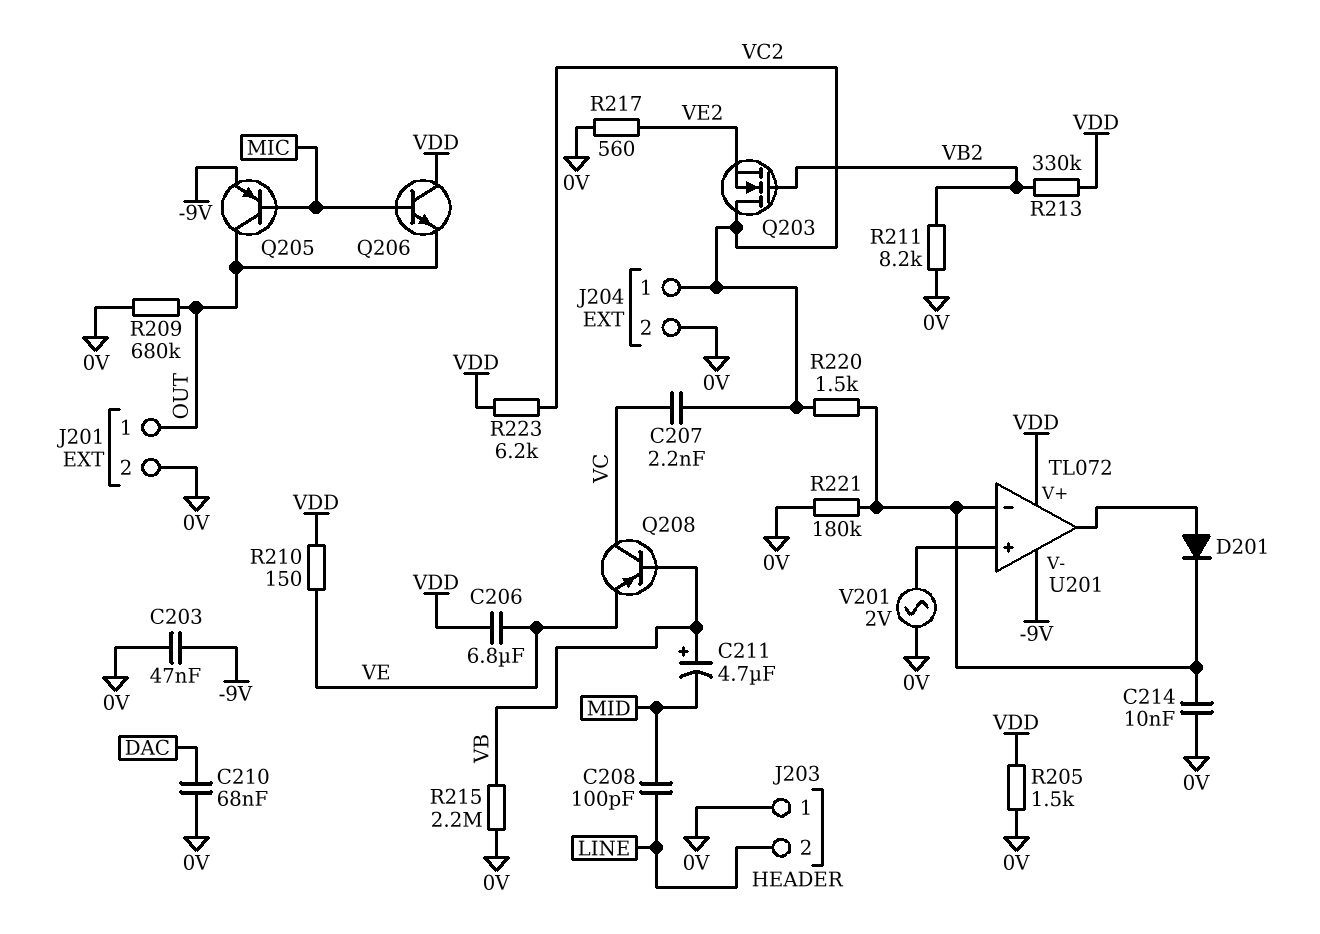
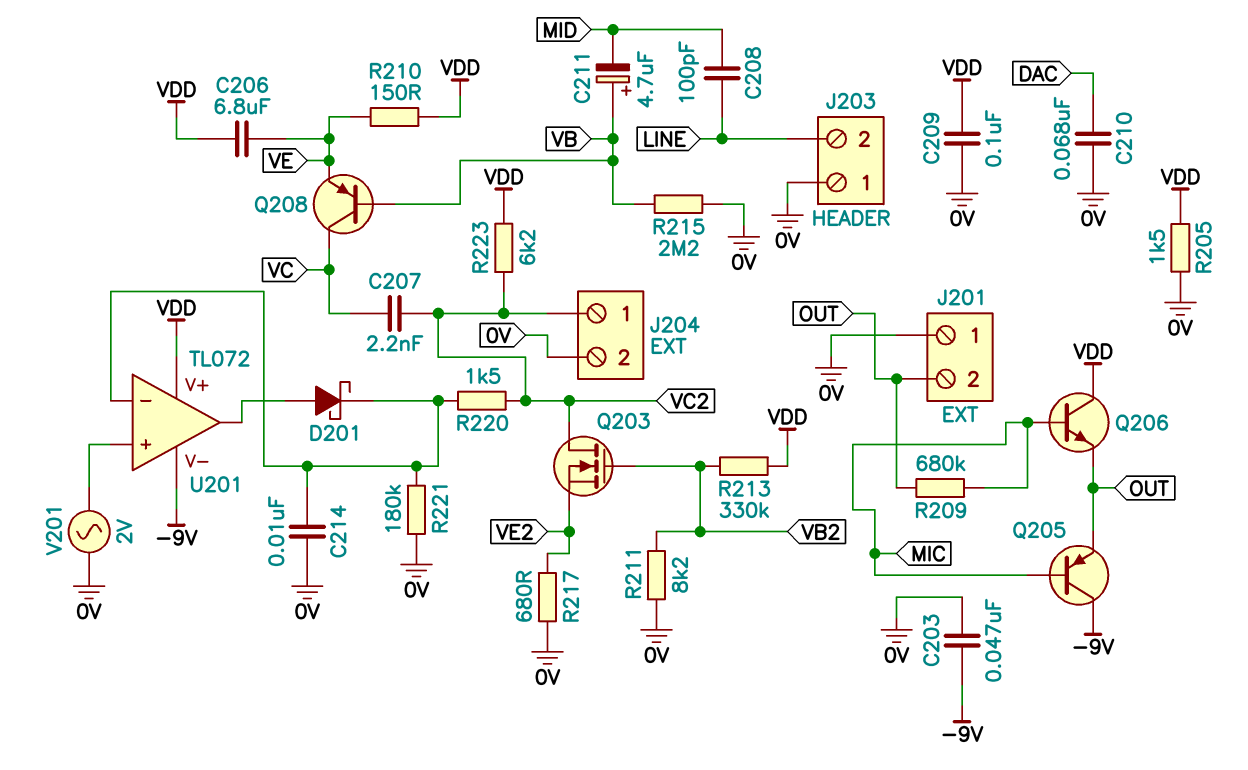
C209: none -> 100nF (0V, VDD)
D201: diode (A U201/out, K U201/in-) -> schottky (A U201/out, K U201/in-)
J201 pin 1: OUT -> 0V
J201 pin 2: 0V -> OUT
Q205: PNP (B MIC, C OUT, E -9V) -> PNP (B MIC, C -9V, E OUT)
R209: 680k (0V, OUT) -> 680k (MIC, OUT)
R217: 560 (0V, VE2) -> 680 (0V, VE2)

